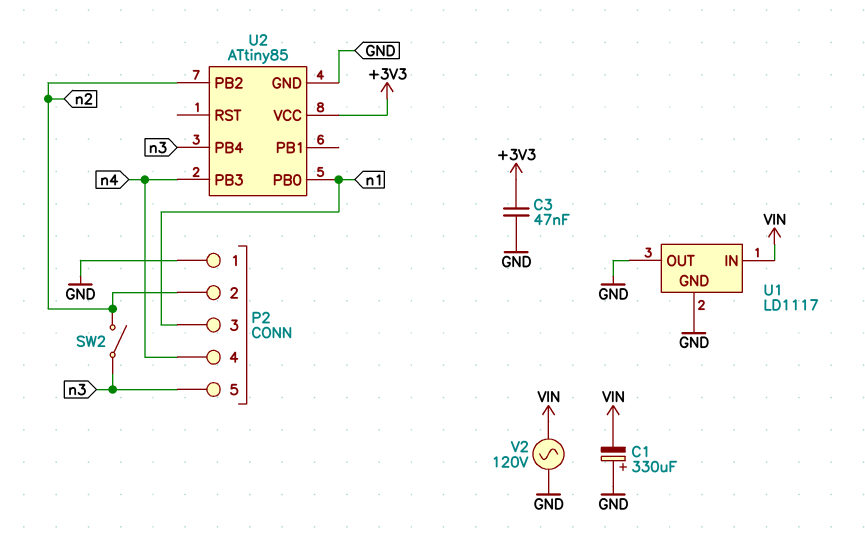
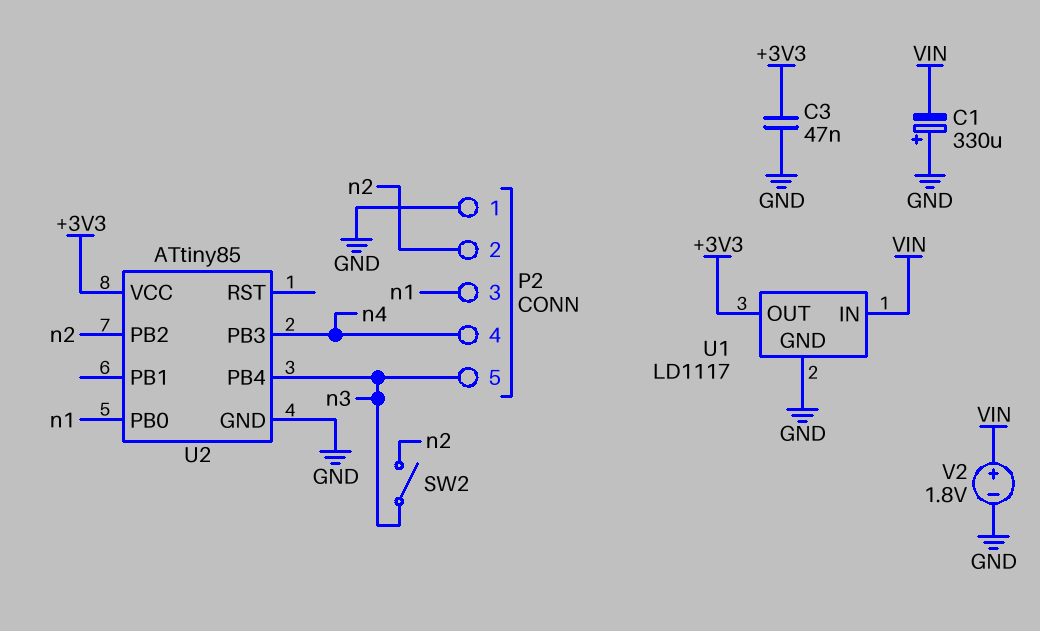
U1 pin OUT: GND -> +3V3
V2: AC 120V (GND, VIN) -> 1.8V (plus VIN, minus GND)

